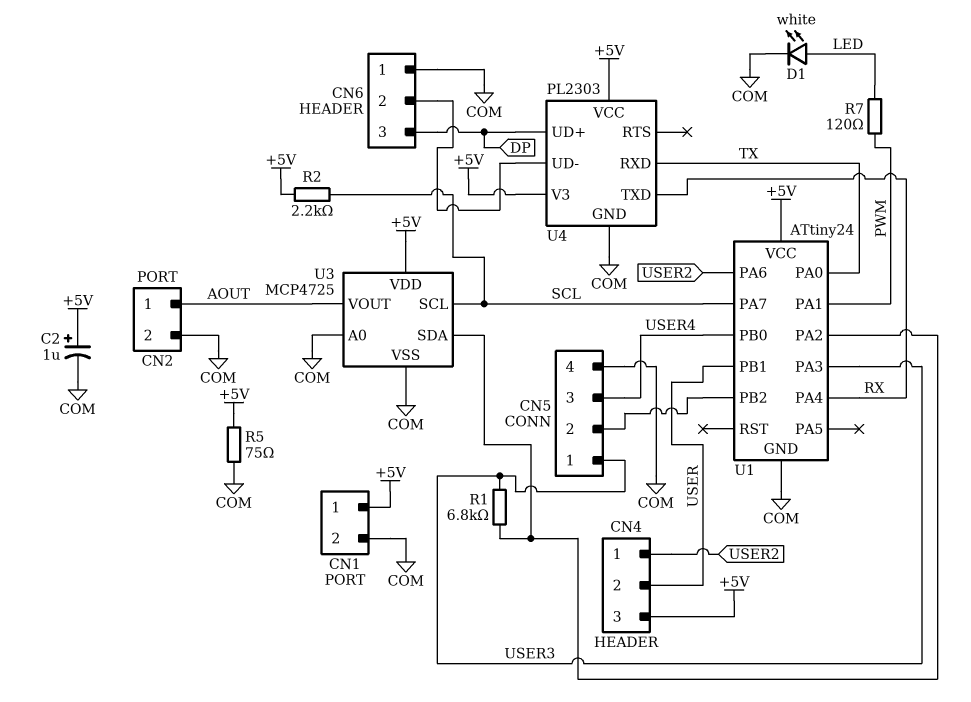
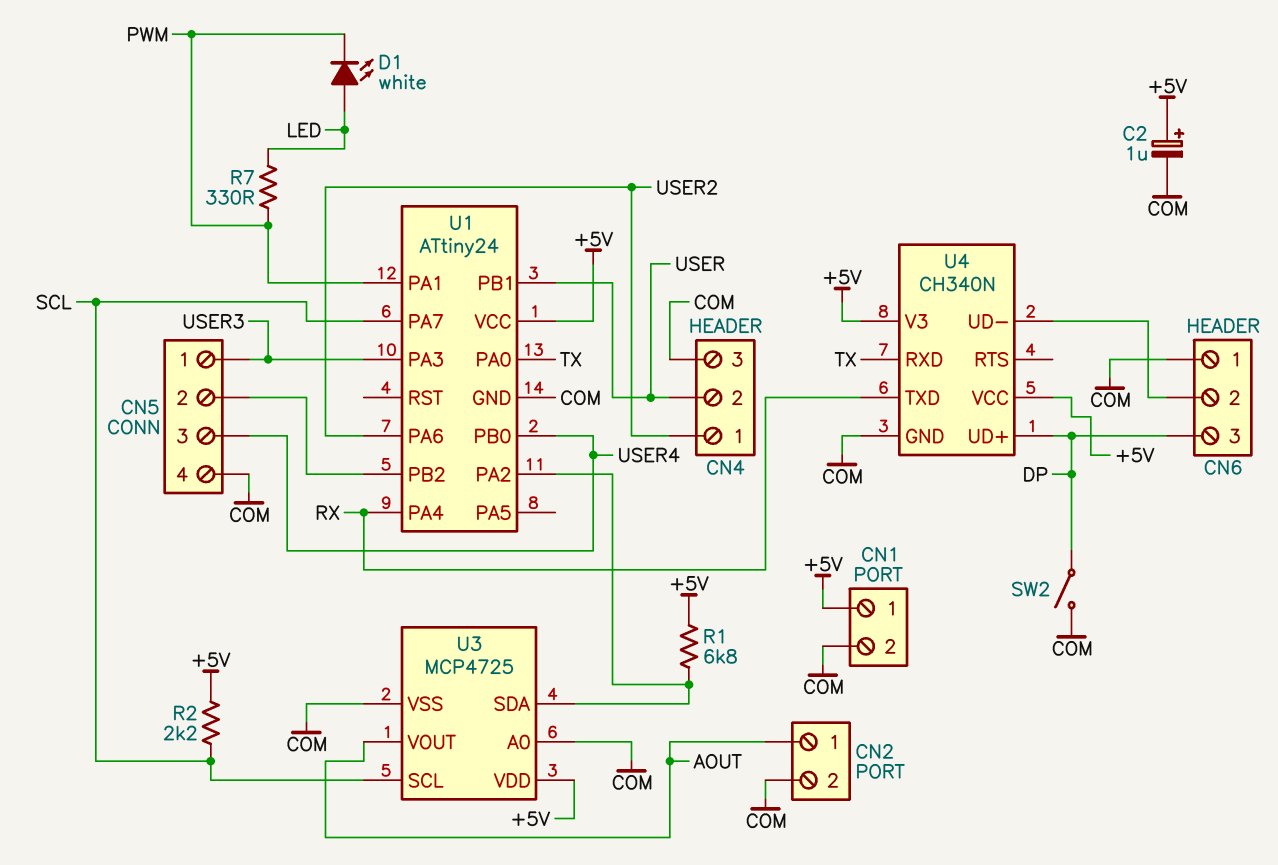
CN4 pin 3: +5V -> COM
D1: LED white (A LED, K COM) -> LED white (A LED, K PWM)
R1: 6.8k (U1/PA2, USER3) -> 6.8k (+5V, U1/PA2)
R5: 75 (+5V, COM) -> none
R7: 120 (LED, PWM) -> 330 (LED, PWM)
SW2: none -> switch (COM, DP)
U4: PL2303 -> CH340N

